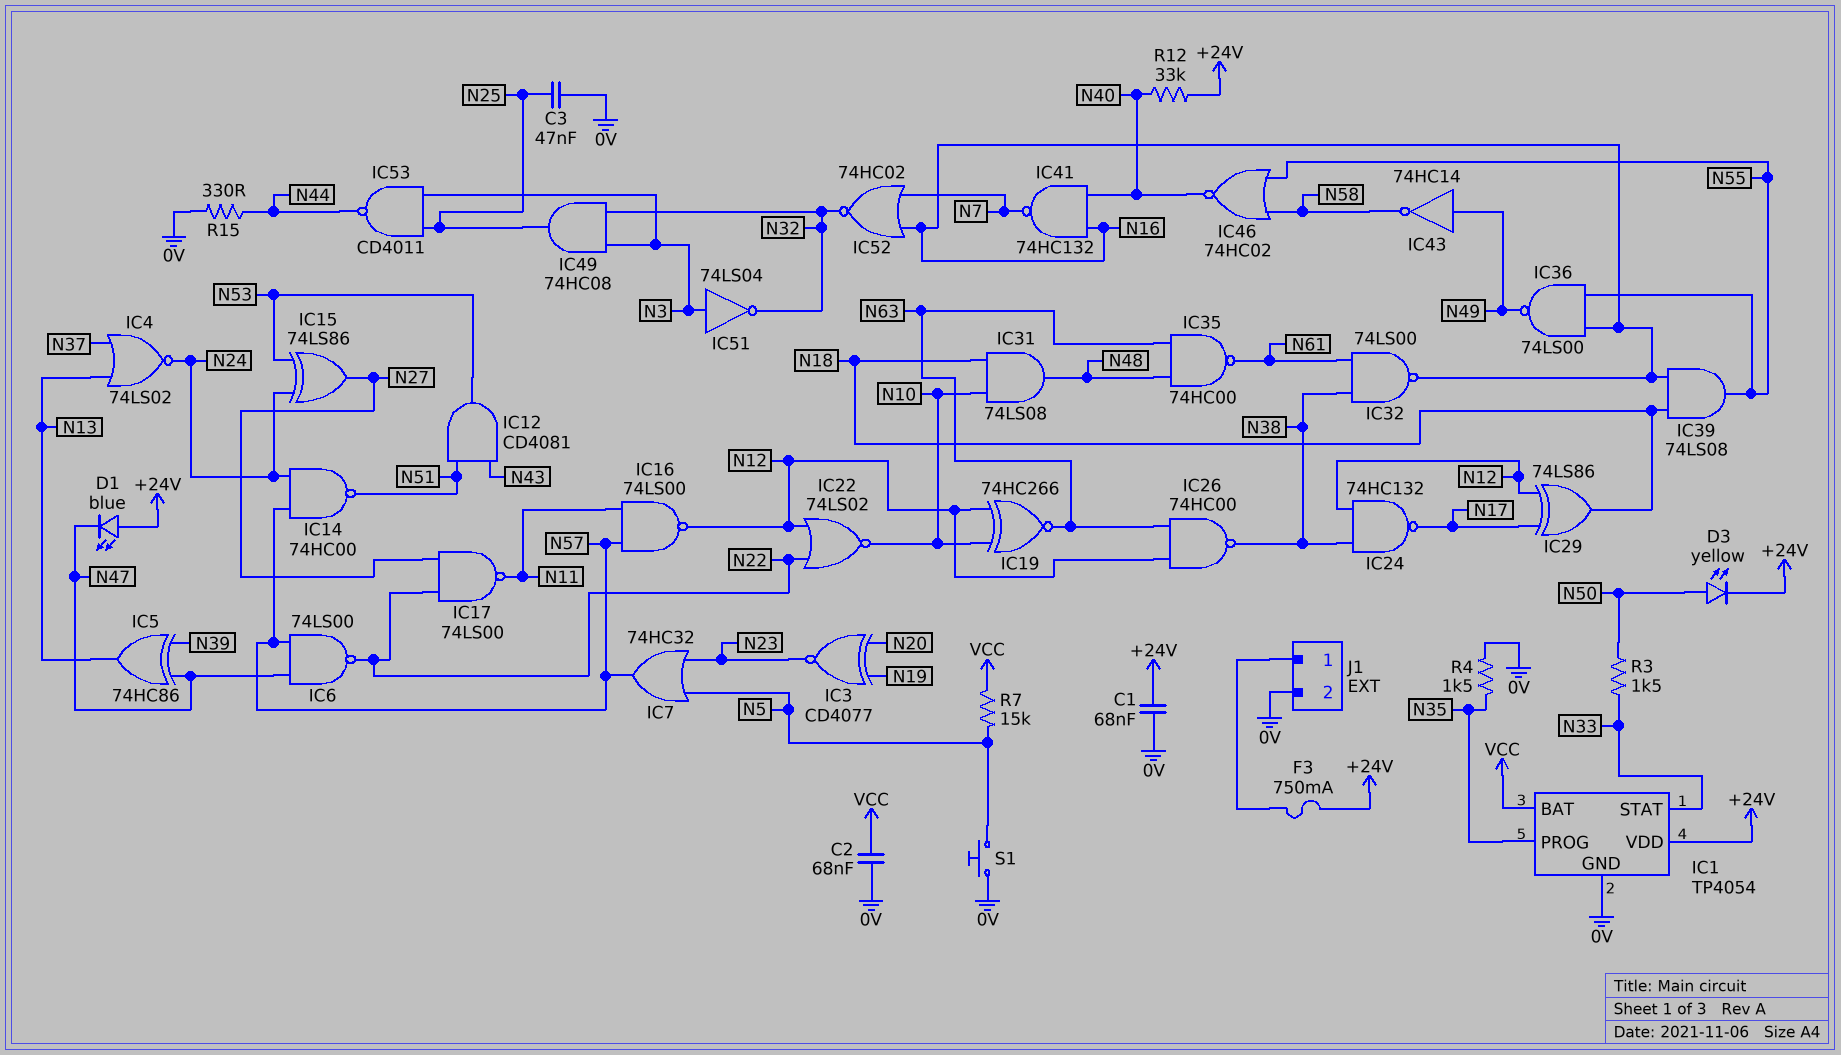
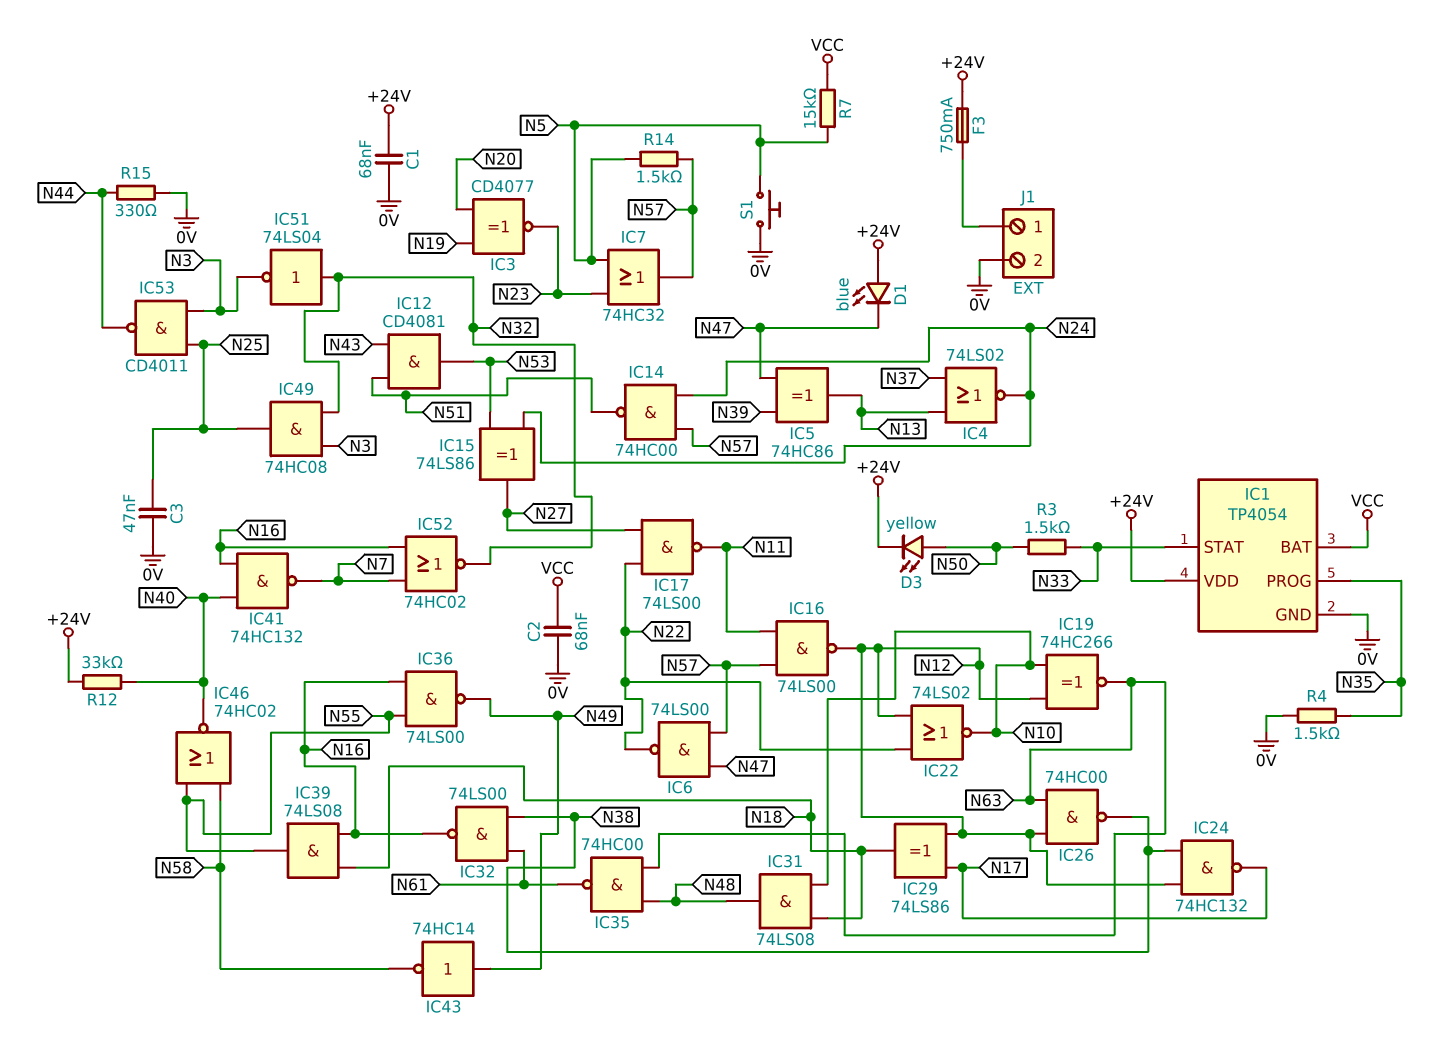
IC51: NOT 74LS04 (in N3, out N32) -> NOT 74LS04 (in N32, out N3)
R14: none -> 1.5k (N5, N57)

